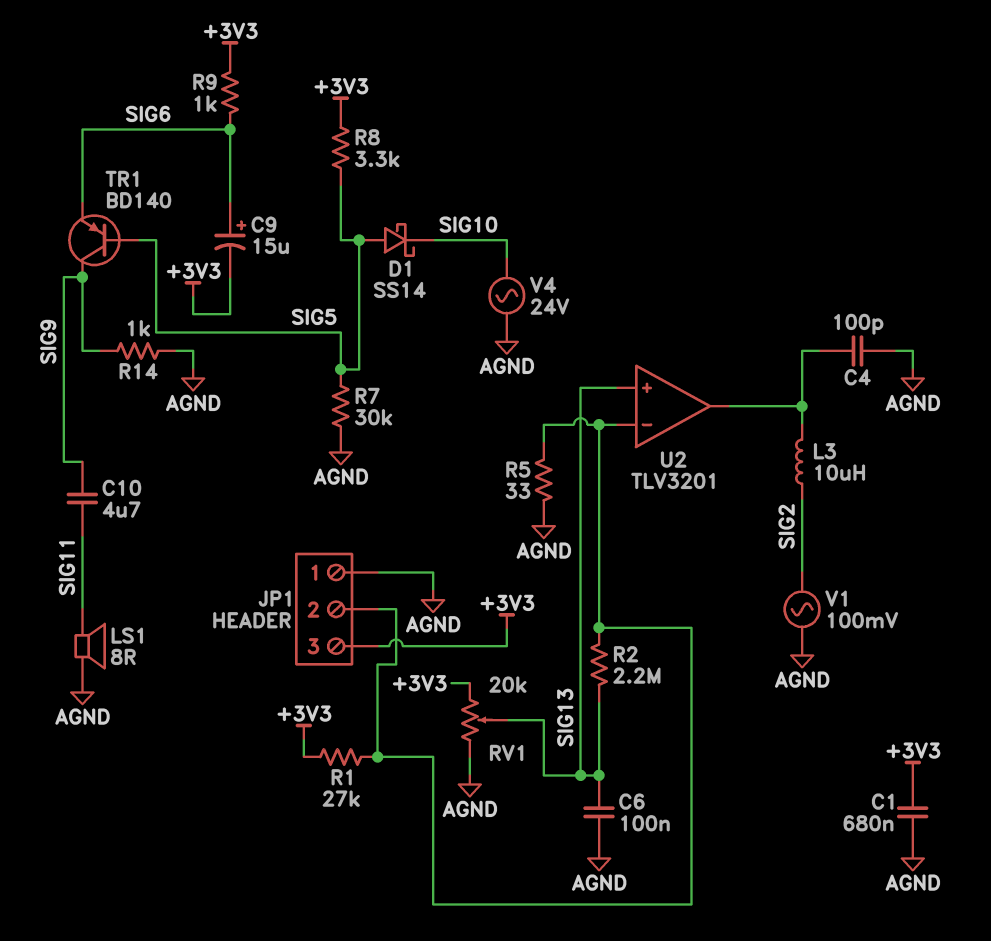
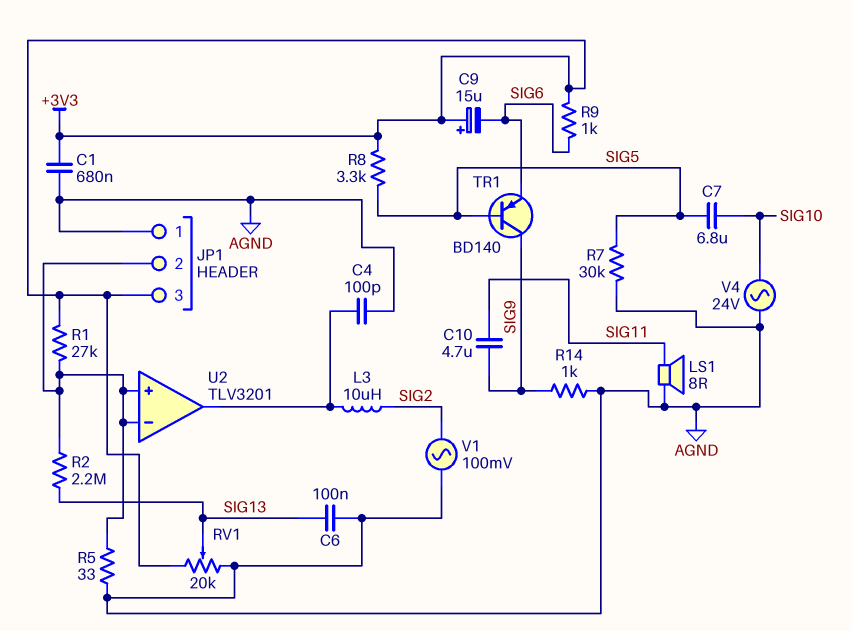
C7: none -> 6.8uF (SIG5, SIG10)
C9: 15uF (plus SIG6, minus +3V3) -> 15uF (plus +3V3, minus SIG6)
D1: schottky SS14 (A SIG5, K SIG10) -> none
U2 pin in+: SIG13 -> JP1/2

